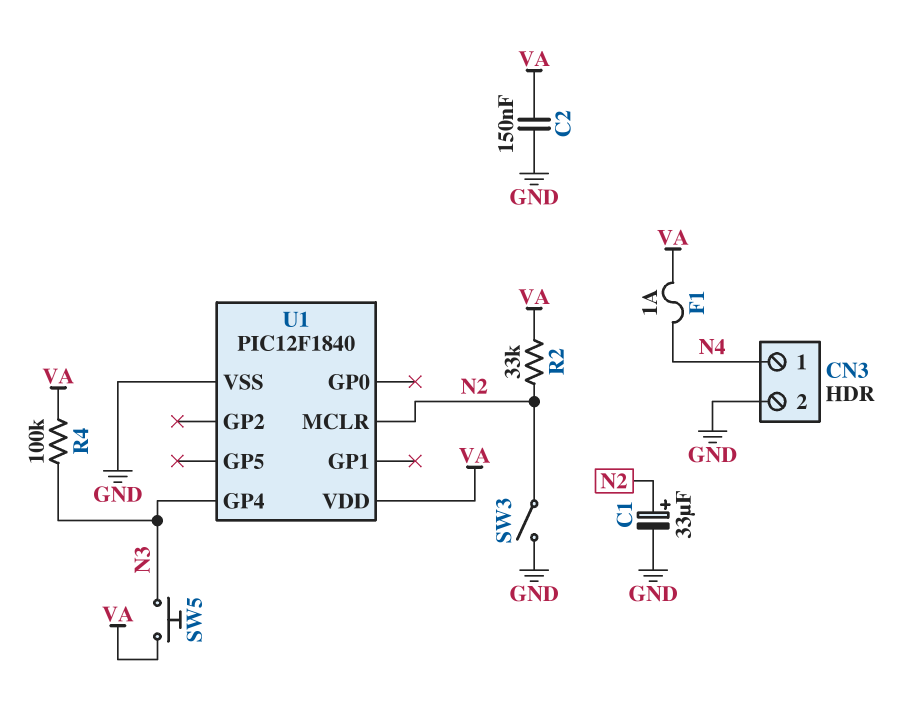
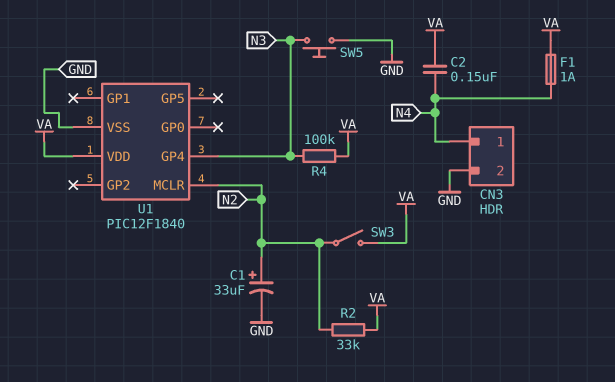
C2: 150nF (GND, VA) -> 150nF (N4, VA)
SW3: switch (GND, N2) -> switch (N2, VA)
SW5: button (N3, VA) -> button (GND, N3)

